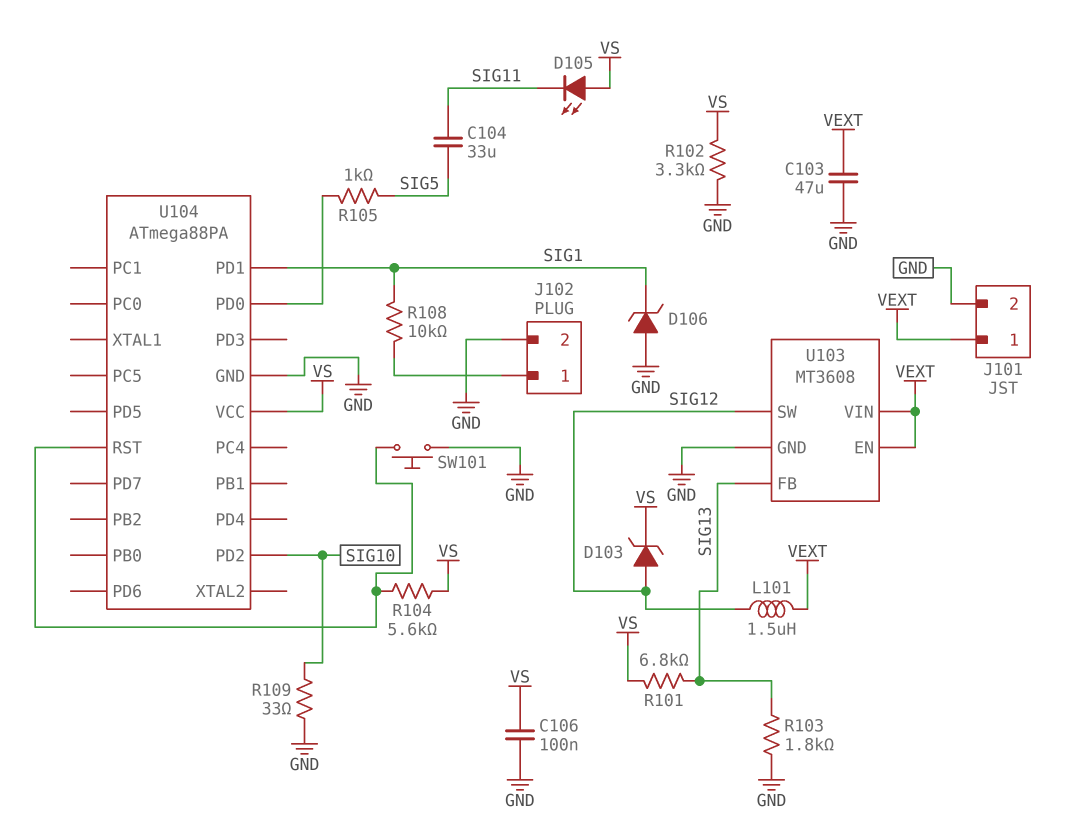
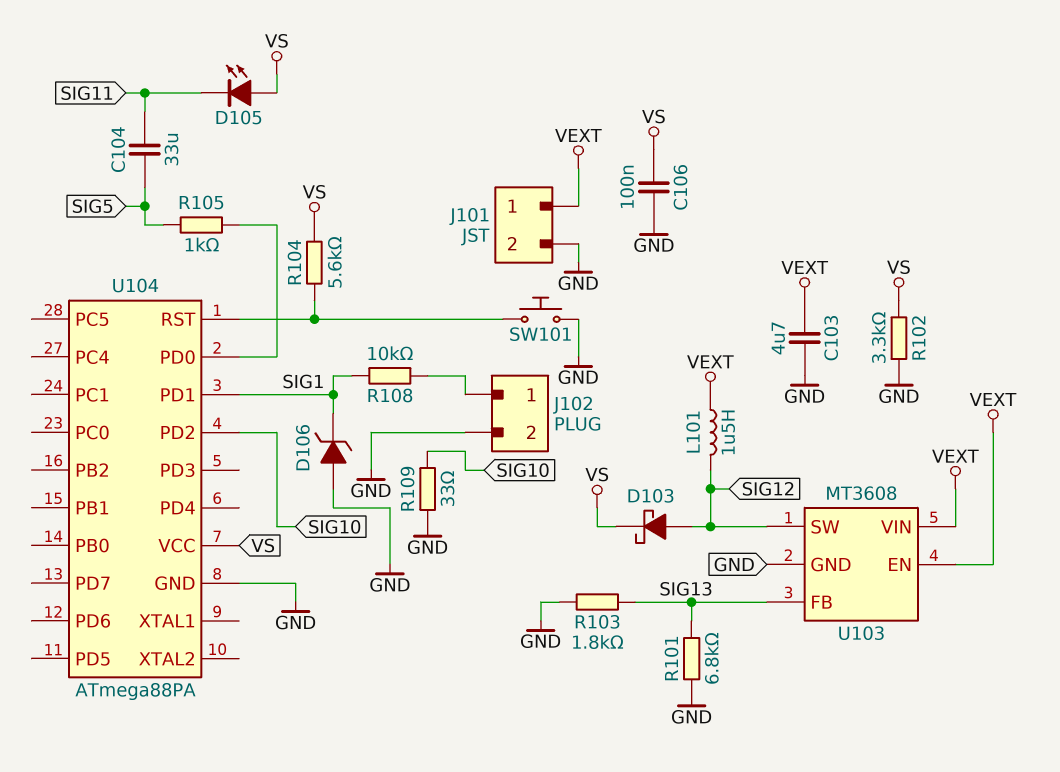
C103: 47uF (GND, VEXT) -> 4.7uF (GND, VEXT)
D103: zener (A SIG12, K VS) -> schottky (A SIG12, K VS)
R101: 6.8k (SIG13, VS) -> 6.8k (GND, SIG13)

